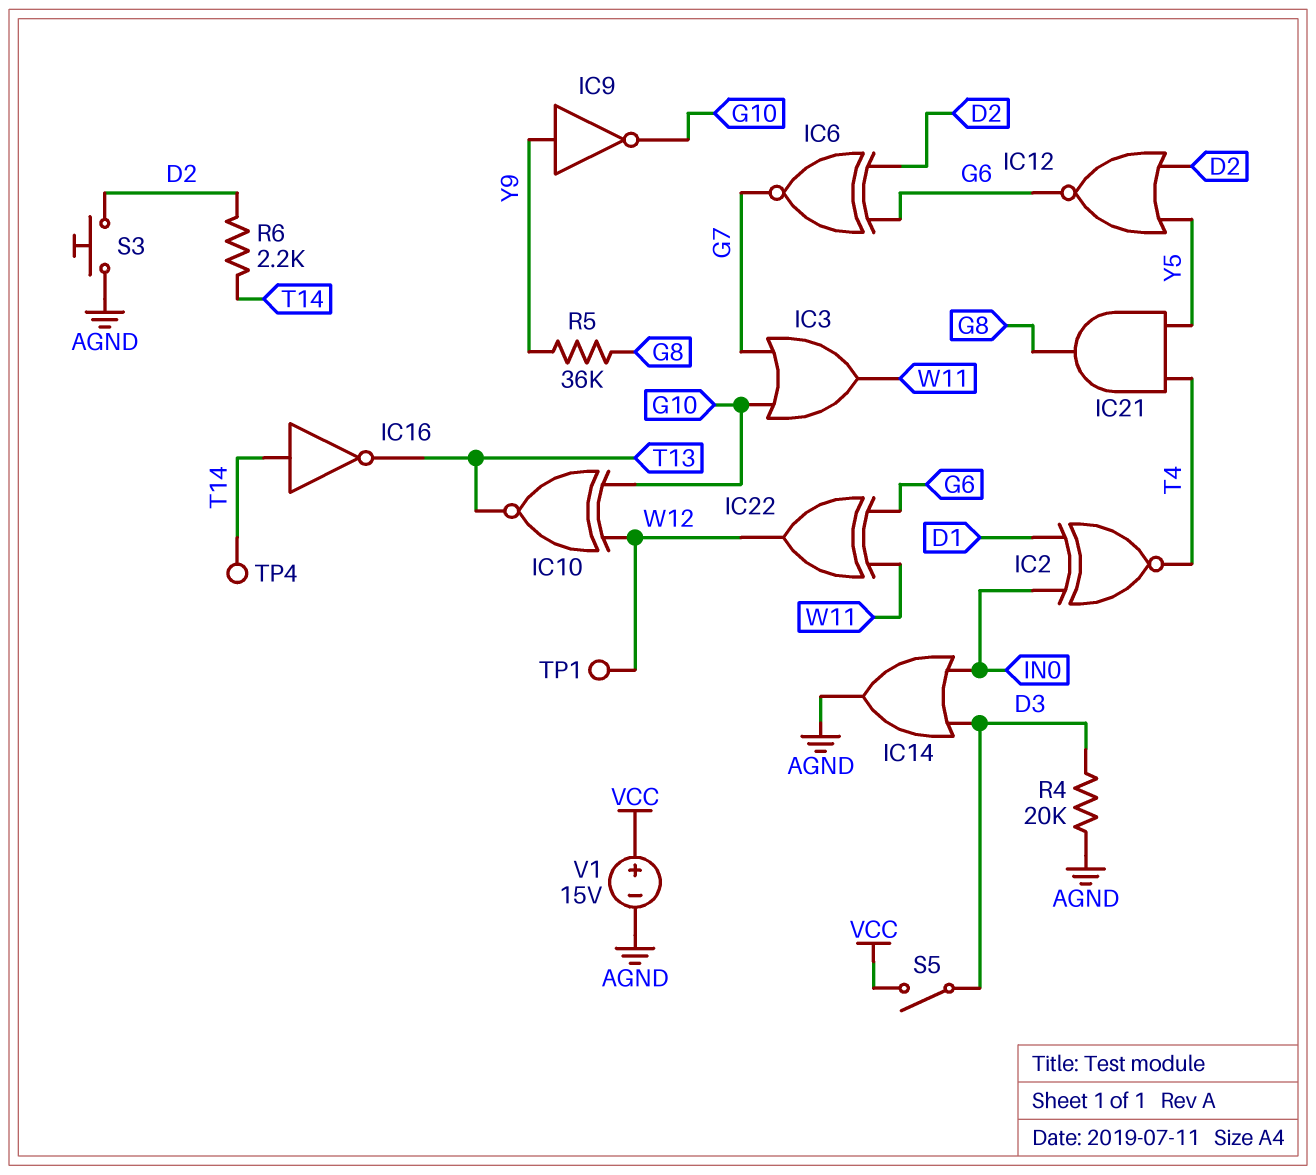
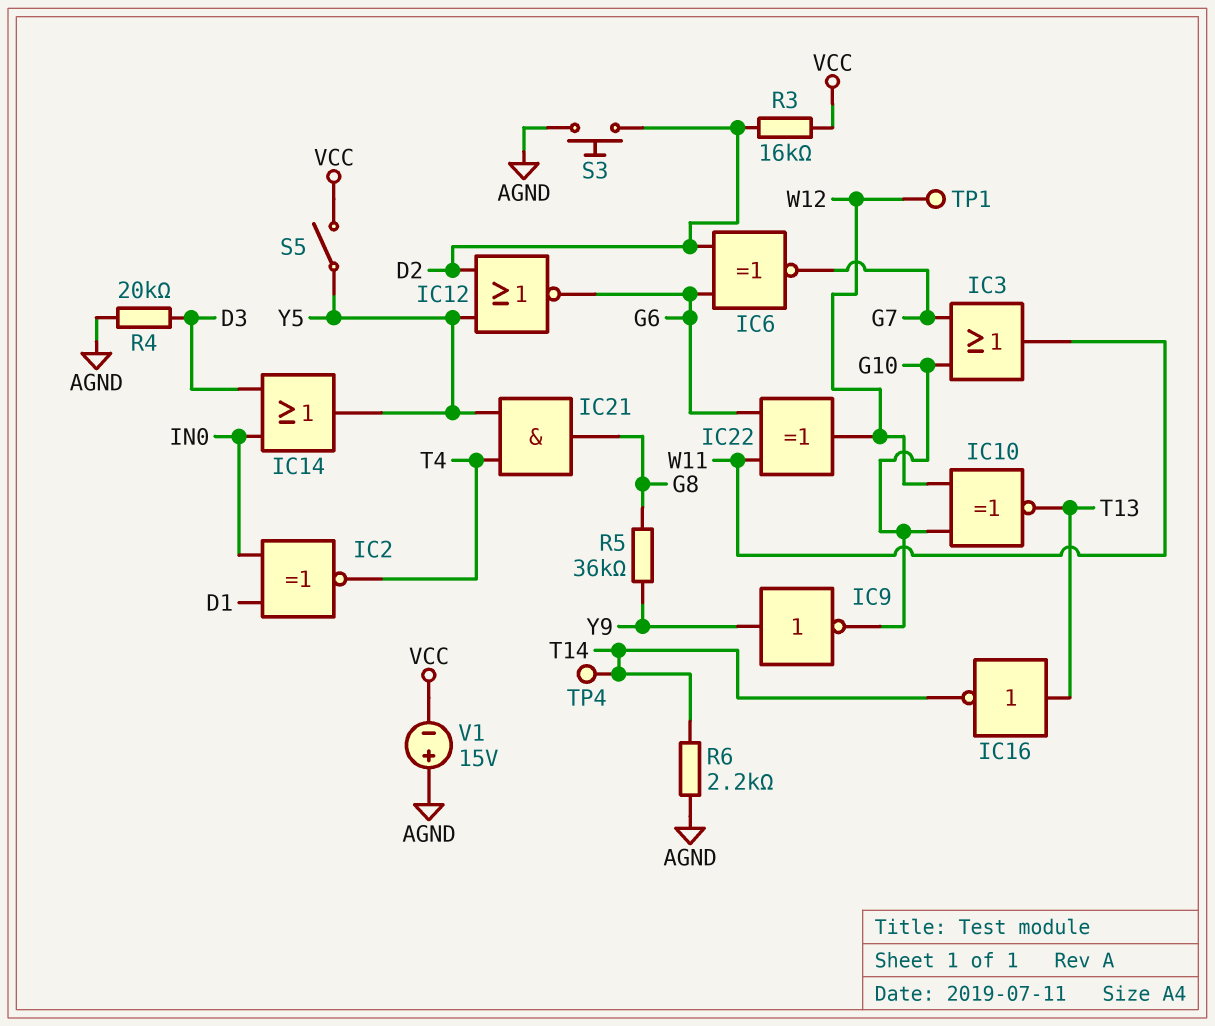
IC14: OR (in D3, in IN0, out AGND) -> OR (in D3, in IN0, out Y5)
IC16: NOT (in T14, out T13) -> NOT (in T13, out T14)
R3: none -> 16k (D2, VCC)
R6: 2.2k (D2, T14) -> 2.2k (AGND, T14)
S5: switch (D3, VCC) -> switch (VCC, Y5)
V1: 15V (plus VCC, minus AGND) -> 15V (plus AGND, minus VCC)

